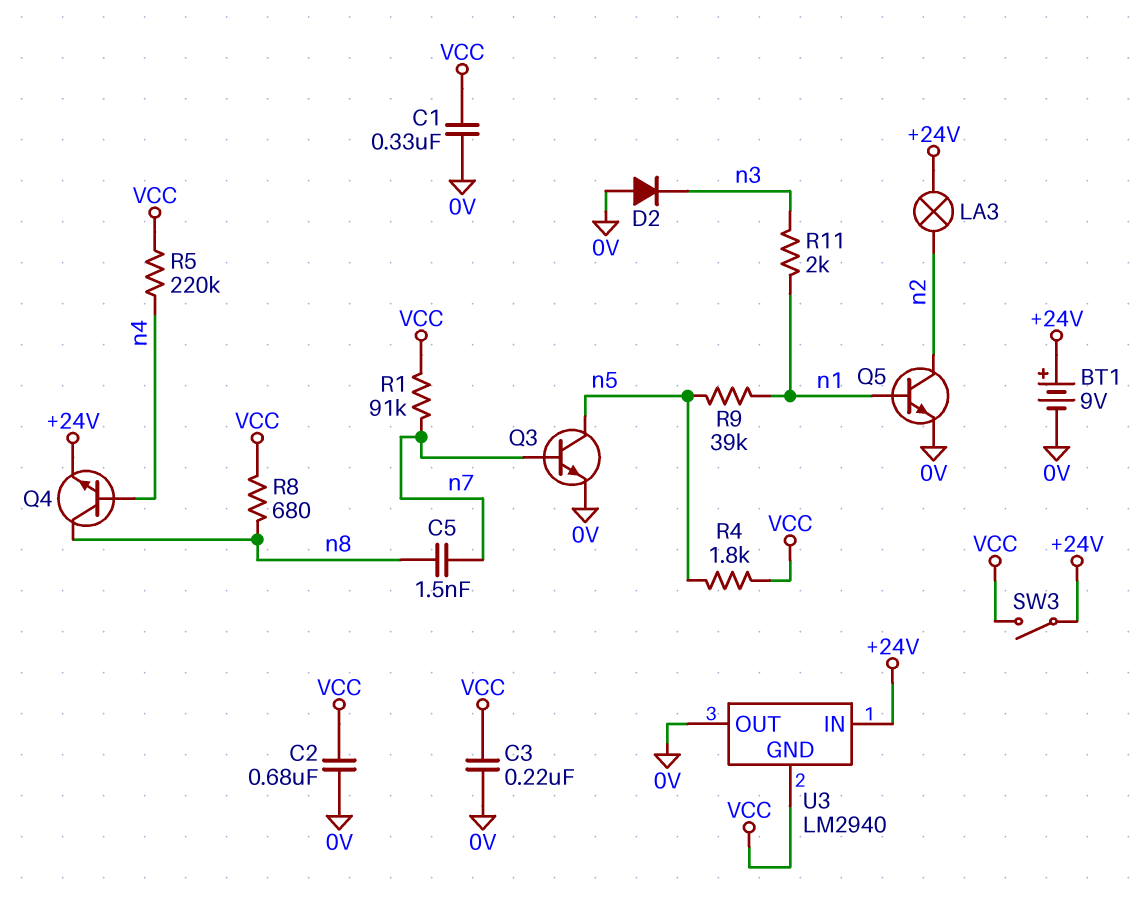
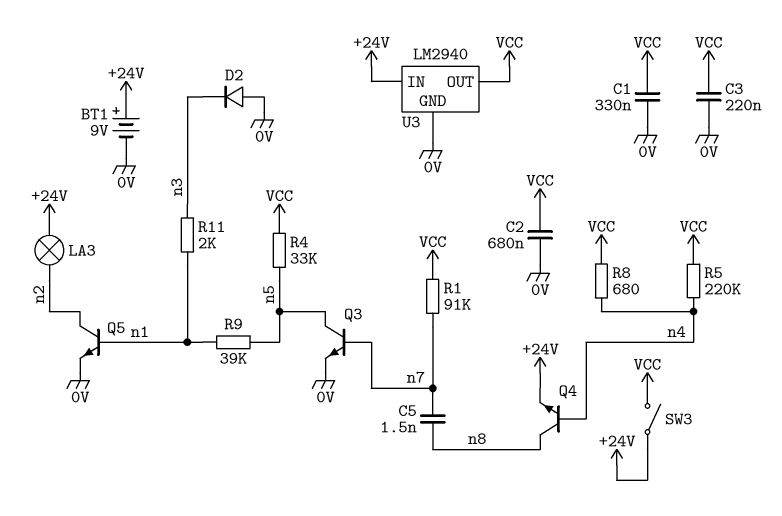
R4: 1.8k (VCC, n5) -> 33k (VCC, n5)
R8: 680 (VCC, n8) -> 680 (VCC, n4)
U3 pin GND: VCC -> 0V
U3 pin OUT: 0V -> VCC

